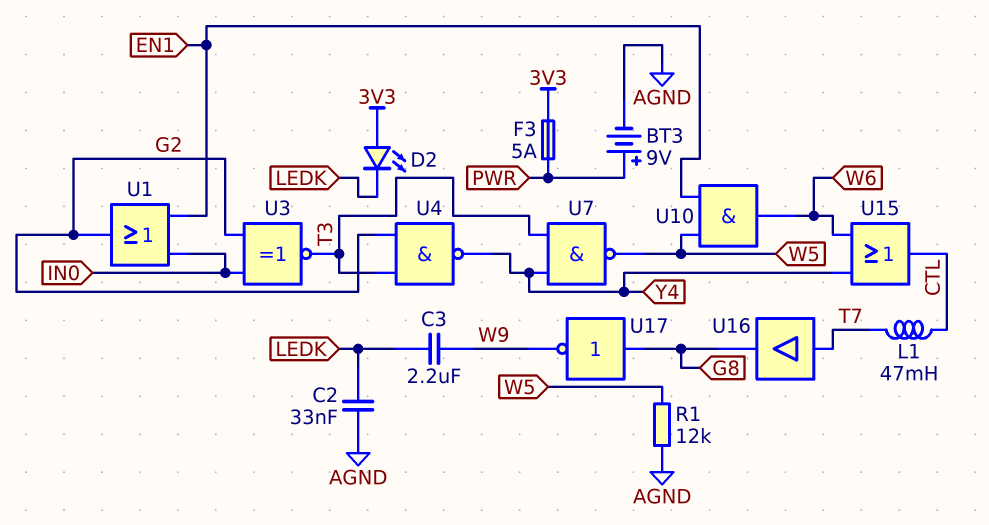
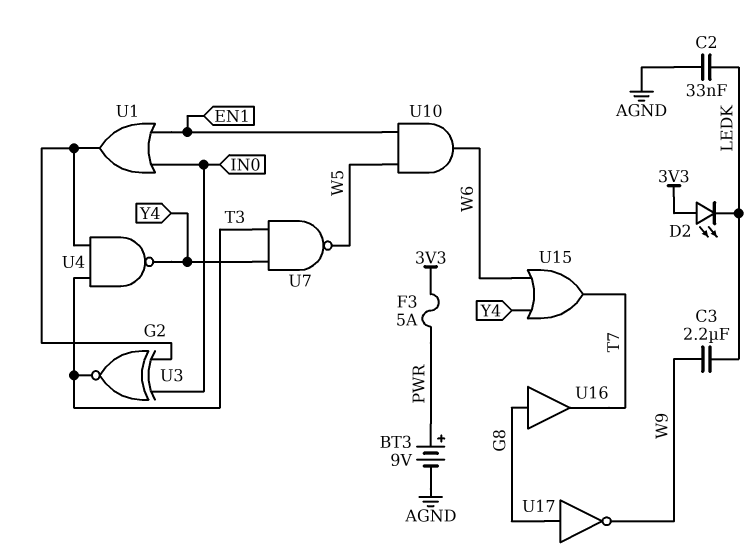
L1: 47mH (CTL, T7) -> none
R1: 12k (AGND, W5) -> none
U15: OR (in W6, in Y4, out CTL) -> OR (in W6, in Y4, out T7)
U16: buffer (in T7, out G8) -> buffer (in G8, out T7)

